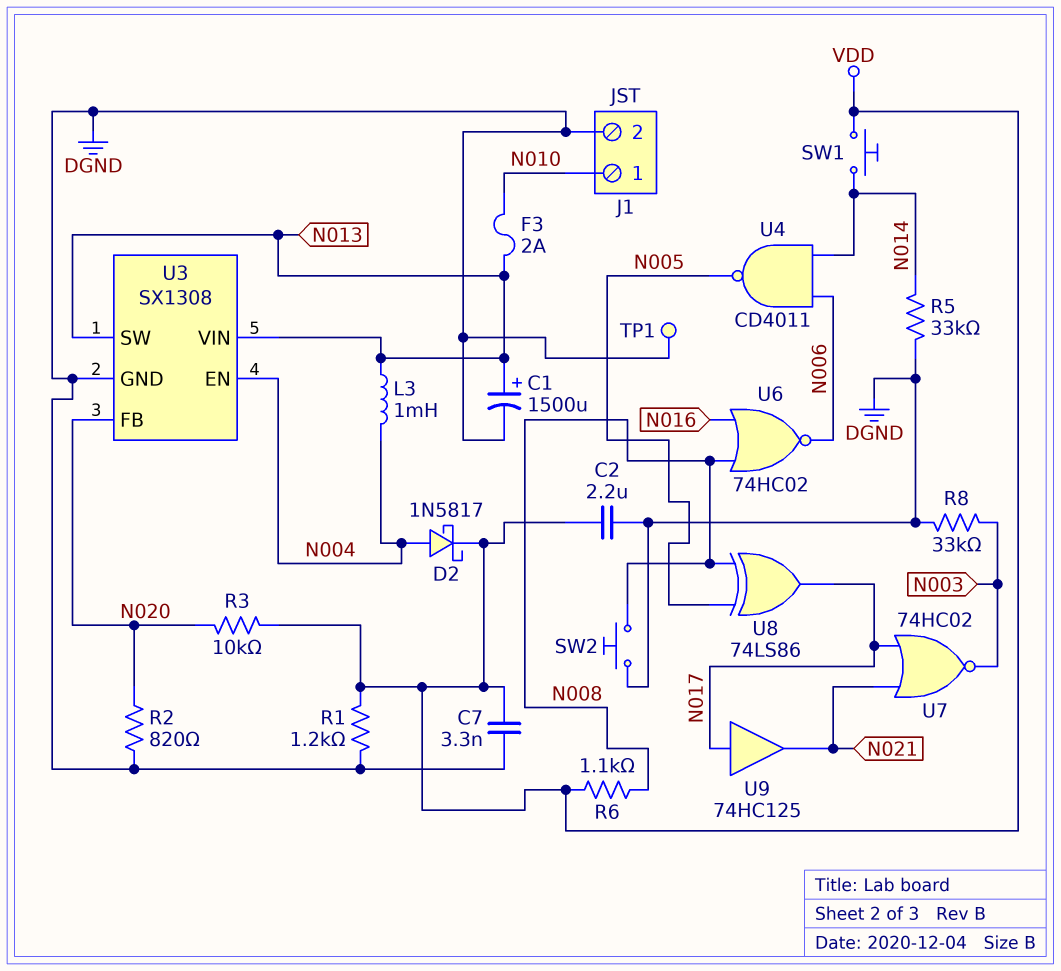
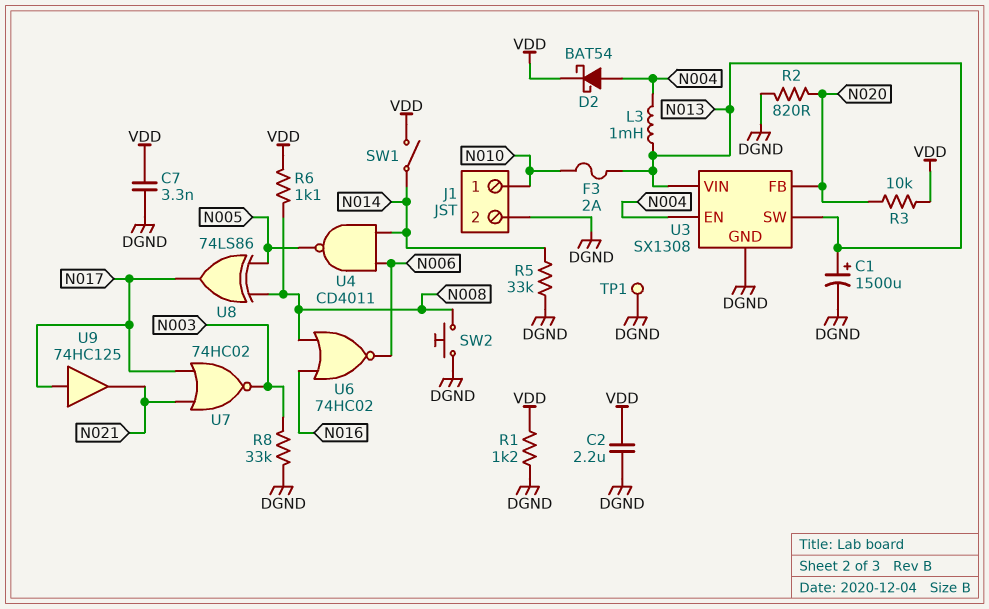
D2: schottky 1N5817 (A N004, K VDD) -> schottky BAT54 (A N004, K VDD)
SW1: button (N014, VDD) -> switch (N014, VDD)

